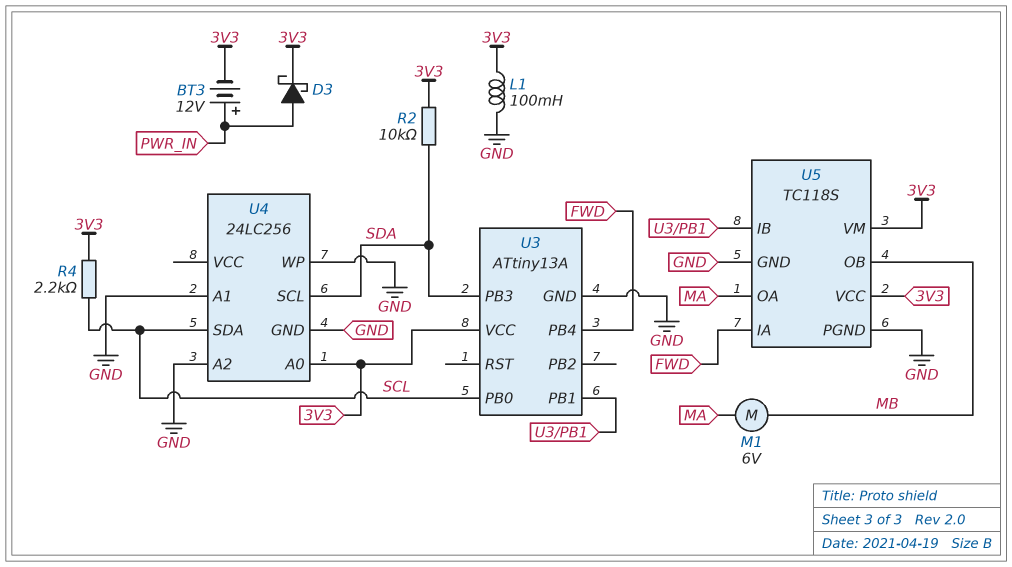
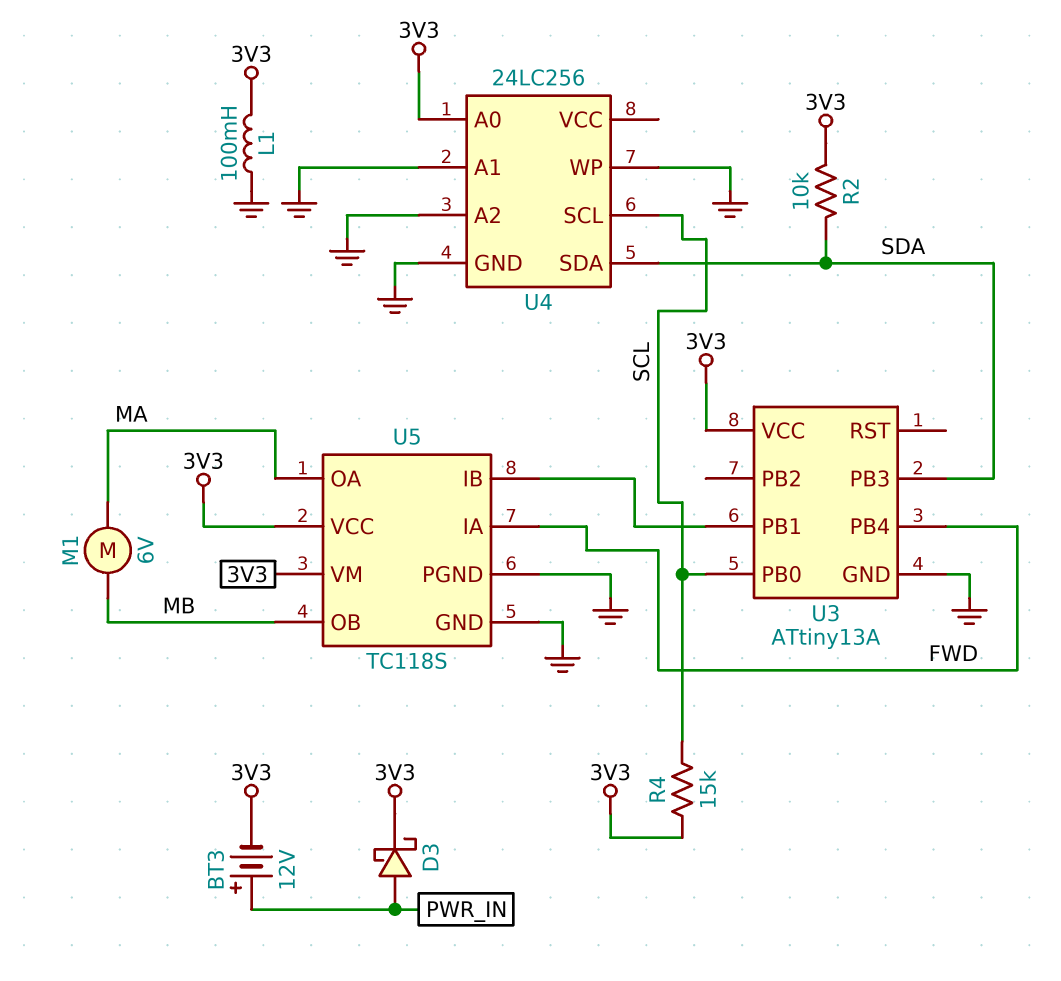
R4: 2.2k (3V3, SCL) -> 15k (3V3, SCL)
U4 pin SCL: SDA -> SCL
U4 pin SDA: SCL -> SDA

